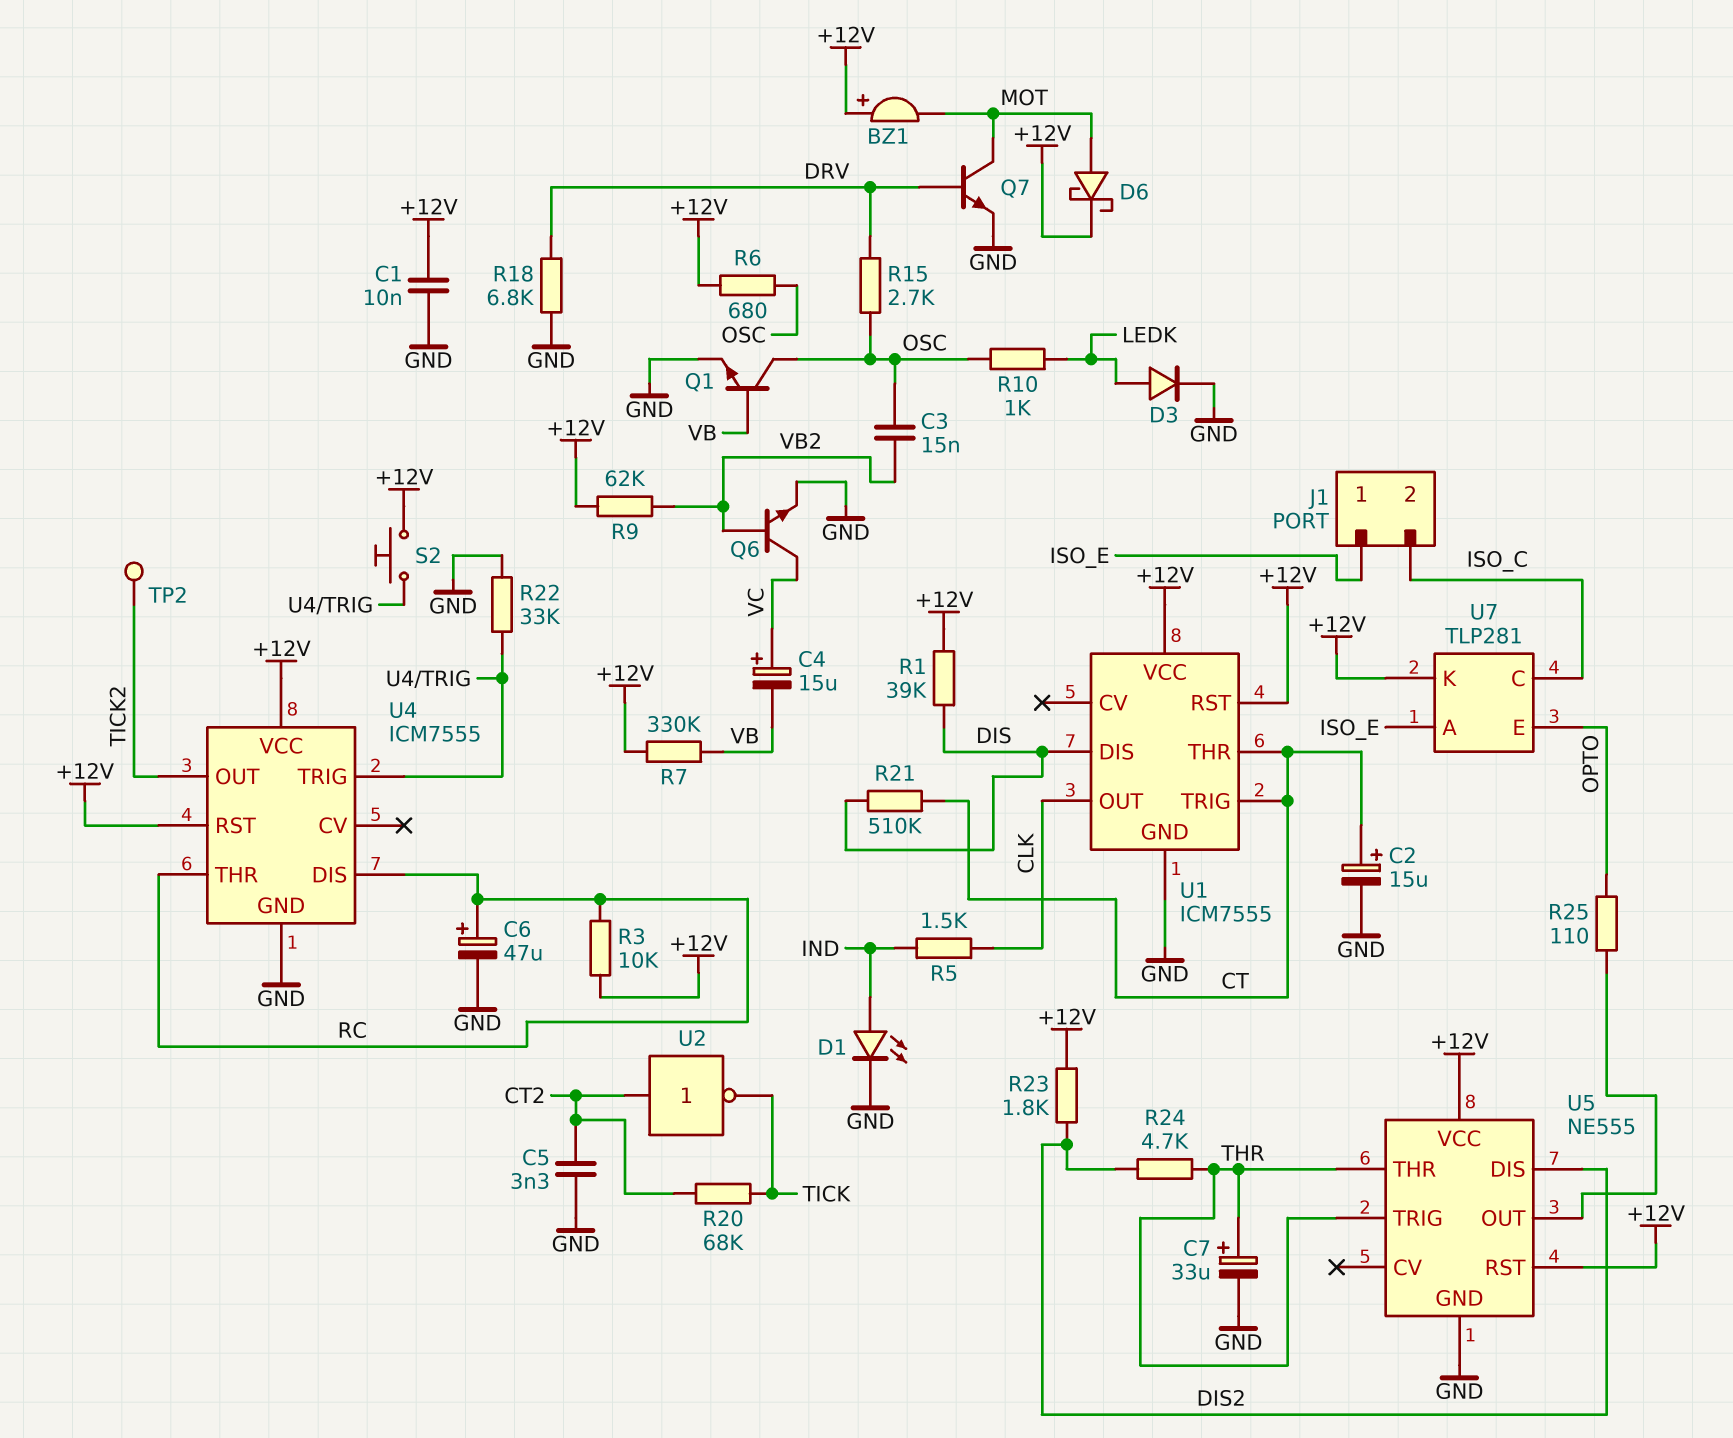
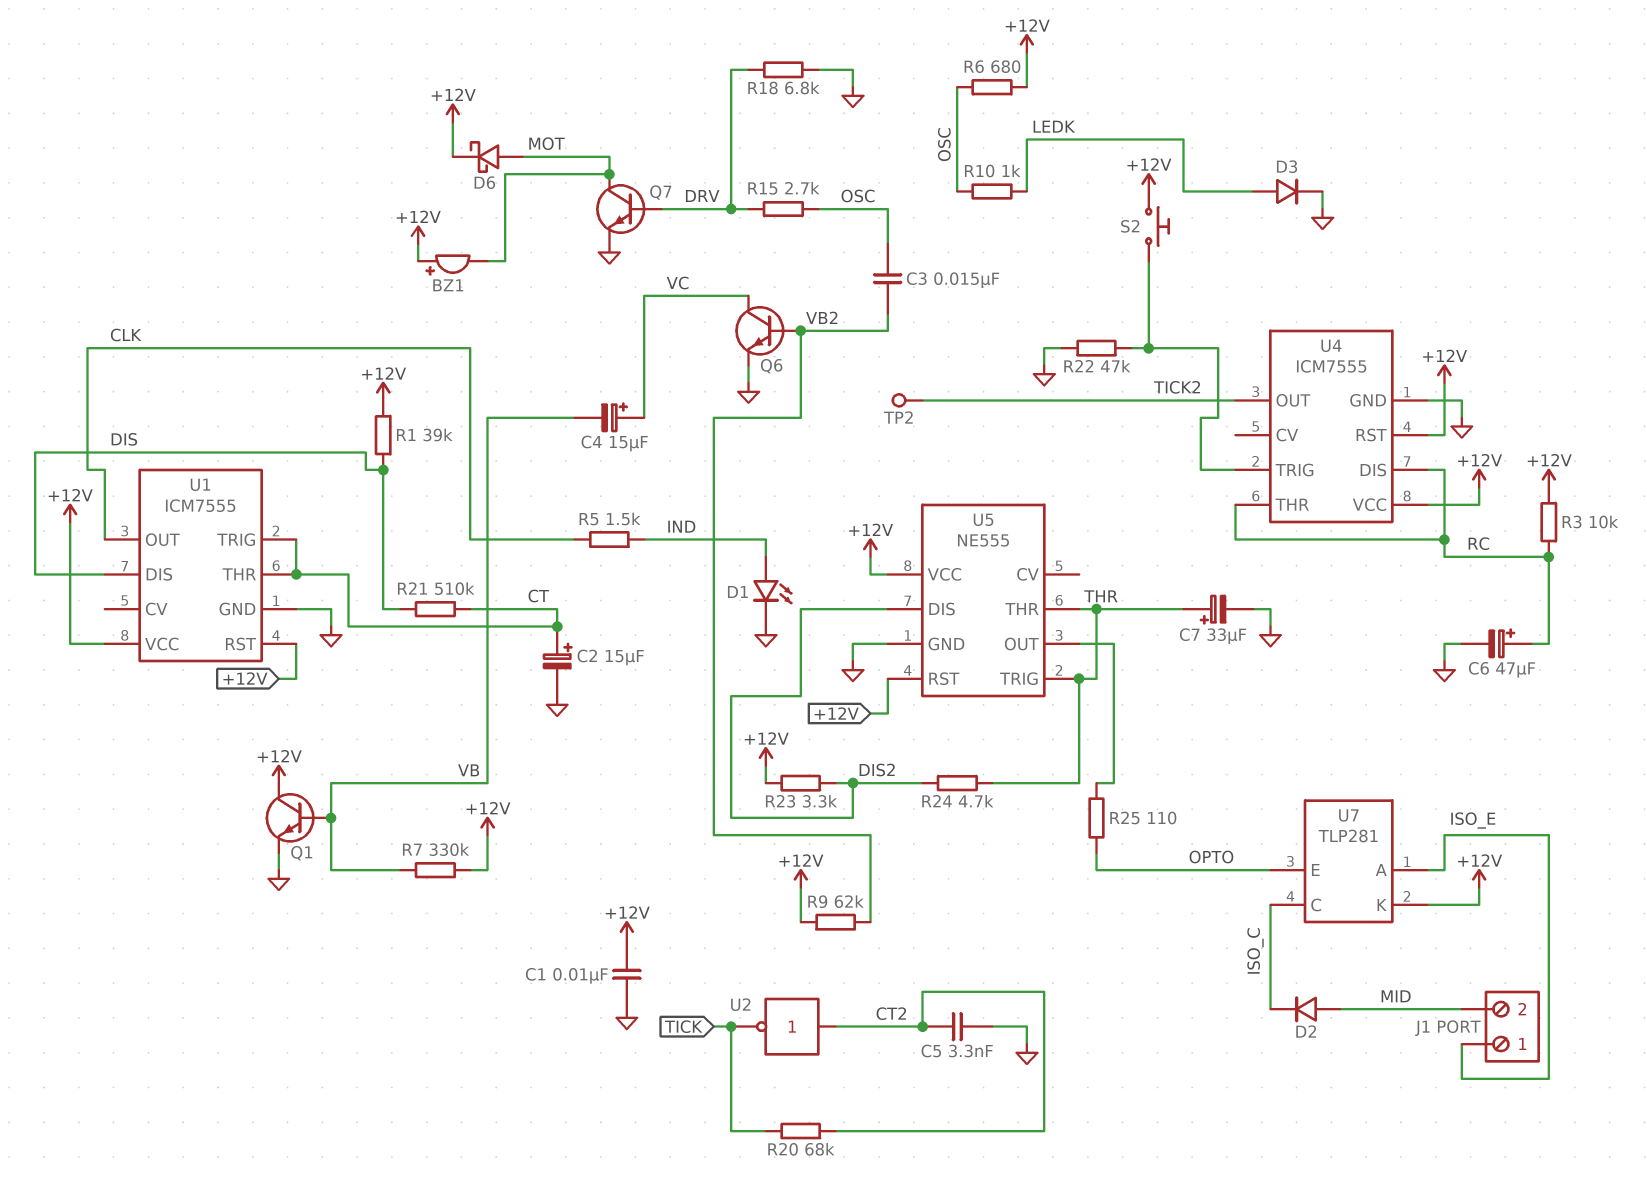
D2: none -> diode (A MID, K ISO_C)
J1 pin 2: ISO_C -> MID
Q1: NPN (B VB, C OSC, E GND) -> NPN (B VB, C +12V, E GND)
R22: 33k (GND, U4/TRIG) -> 47k (GND, U4/TRIG)
R23: 1.8k (+12V, DIS2) -> 3.3k (+12V, DIS2)

